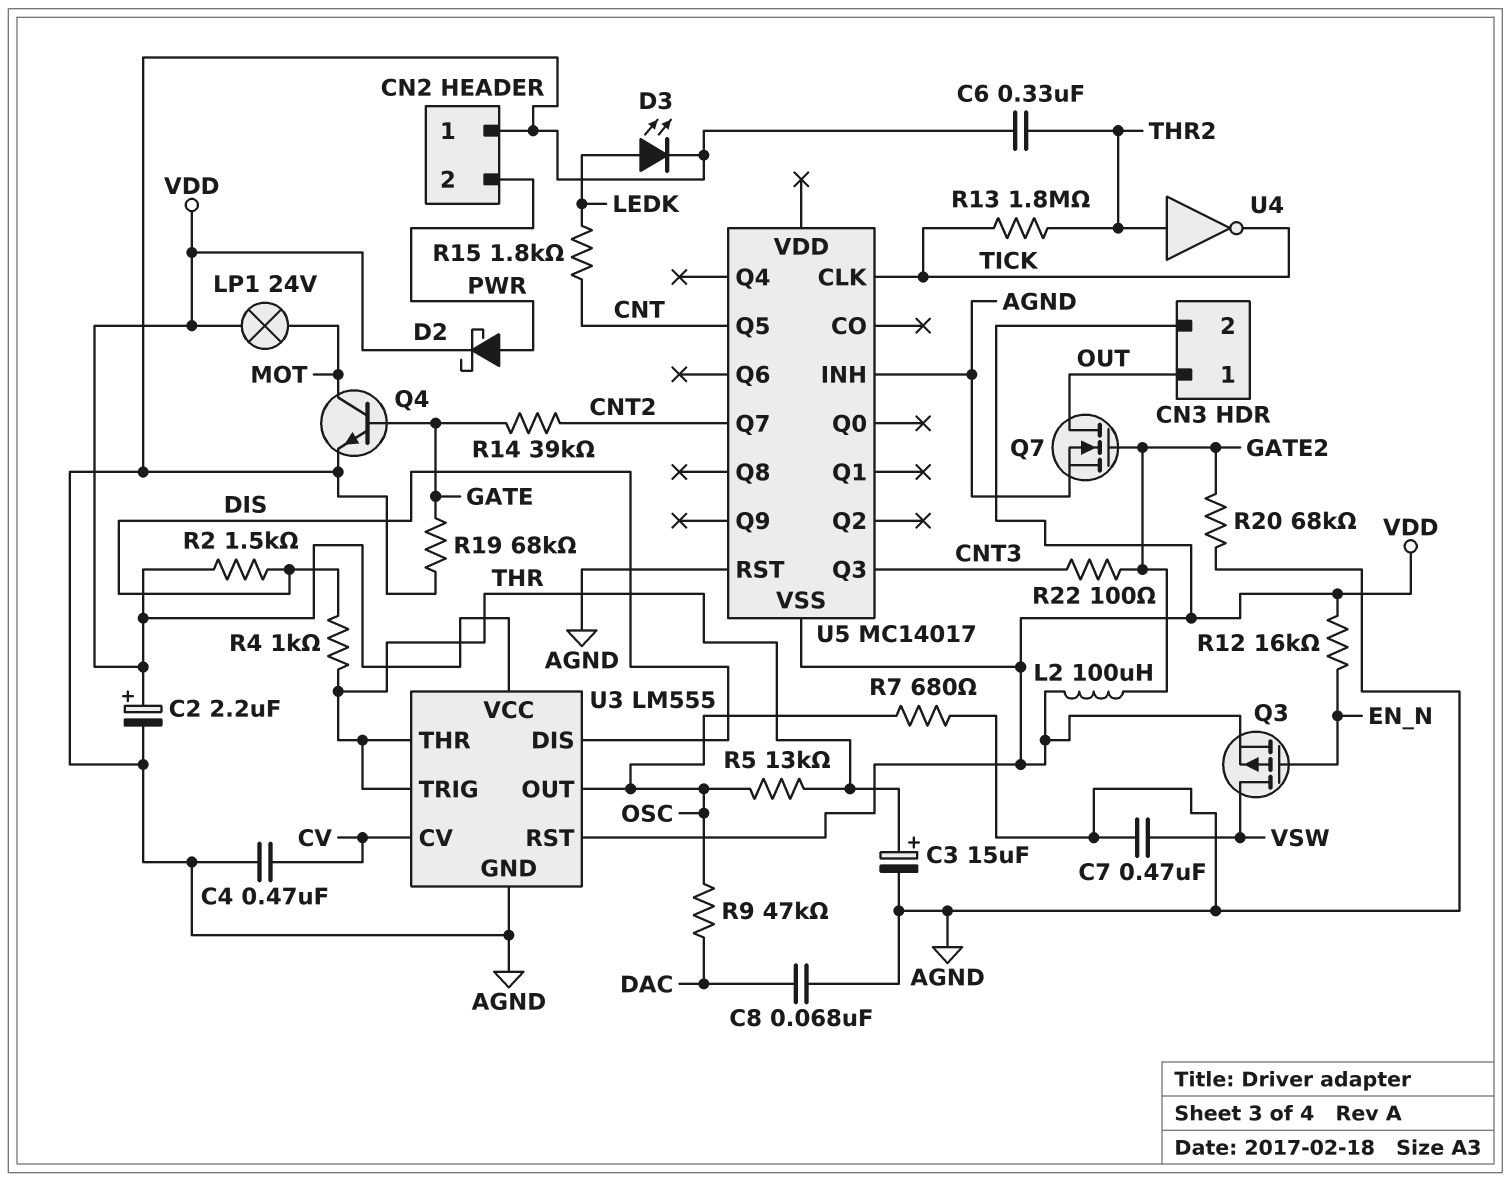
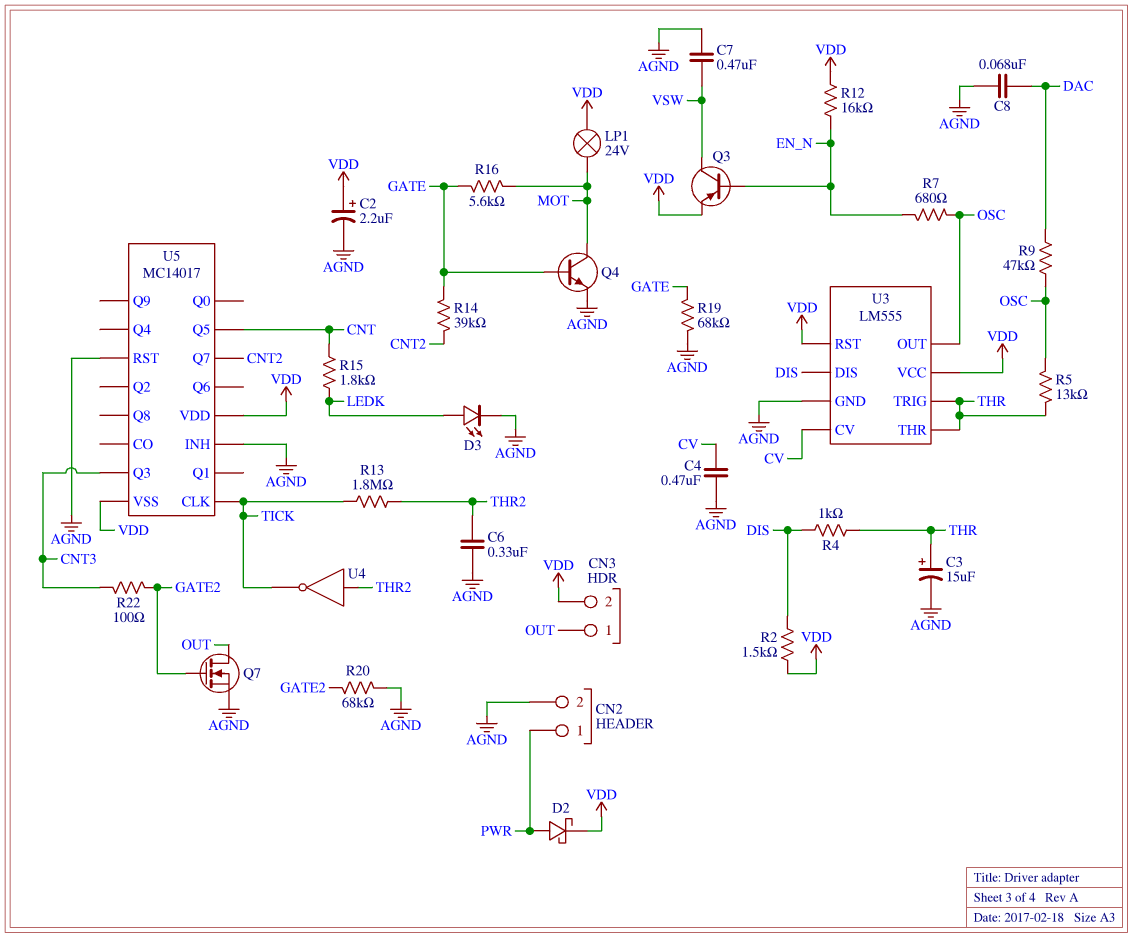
CN2 pin 1: AGND -> PWR
CN2 pin 2: PWR -> AGND
L2: 100uH (GATE2, VDD) -> none
Q3: PMOS (G EN_N, D VSW, S VDD) -> PNP (B EN_N, C VSW, E VDD)
R7: 680 (AGND, OSC) -> 680 (EN_N, OSC)
R16: none -> 5.6k (GATE, MOT)
U5 pin VDD: none -> VDD

